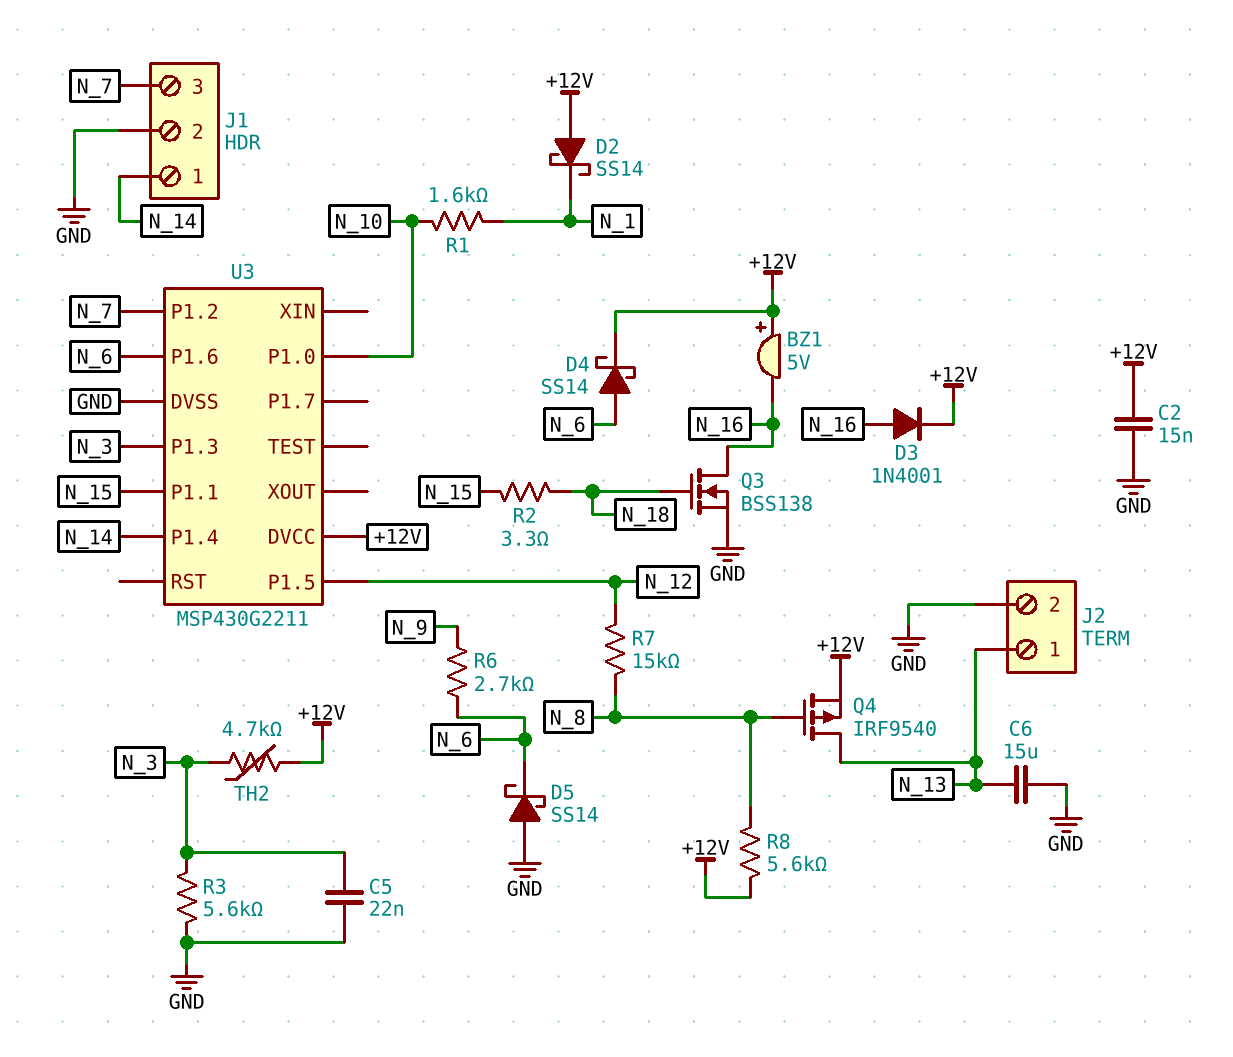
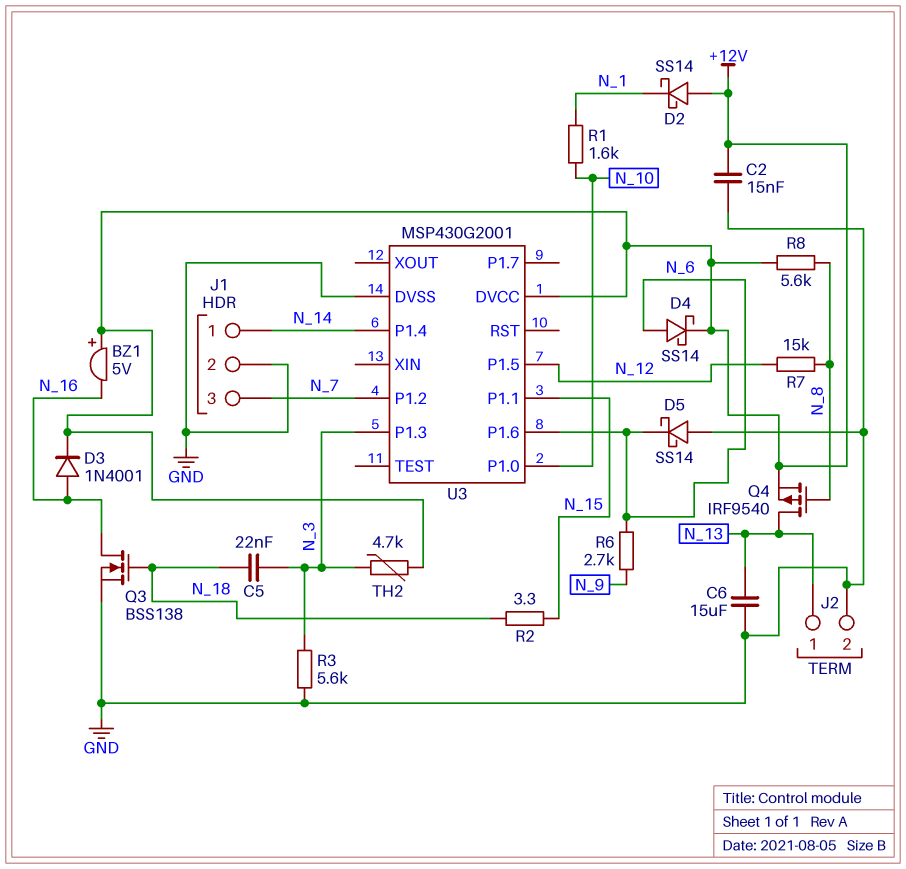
C5: 22nF (GND, N_3) -> 22nF (N_3, N_18)
U3: MSP430G2211 -> MSP430G2001

